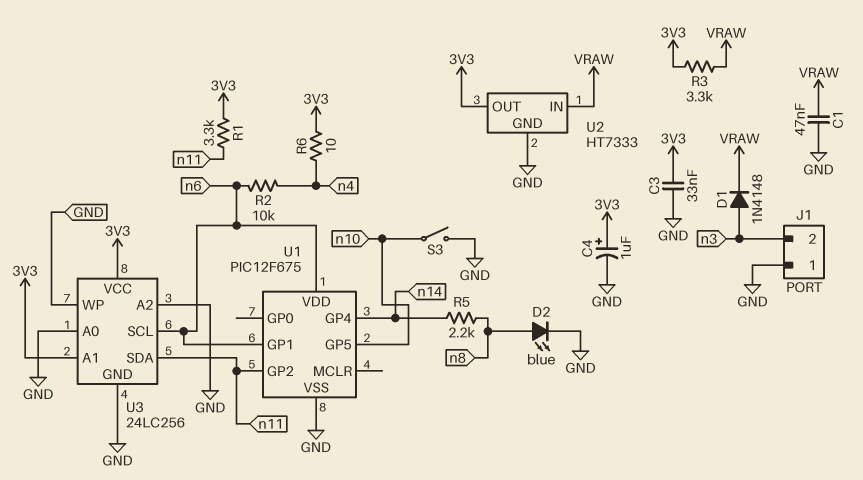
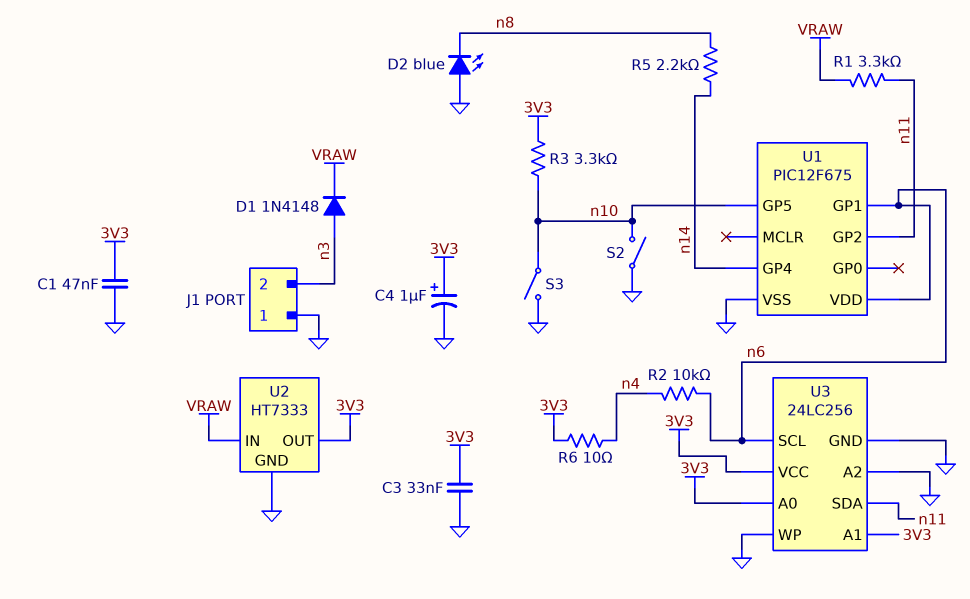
C1: 47nF (GND, VRAW) -> 47nF (3V3, GND)
D2: LED blue (A n8, K GND) -> LED blue (A GND, K n8)
R1: 3.3k (3V3, n11) -> 3.3k (VRAW, n11)
R3: 3.3k (3V3, VRAW) -> 3.3k (3V3, n10)
S2: none -> switch (GND, n10)
U3 pin A0: GND -> 3V3

